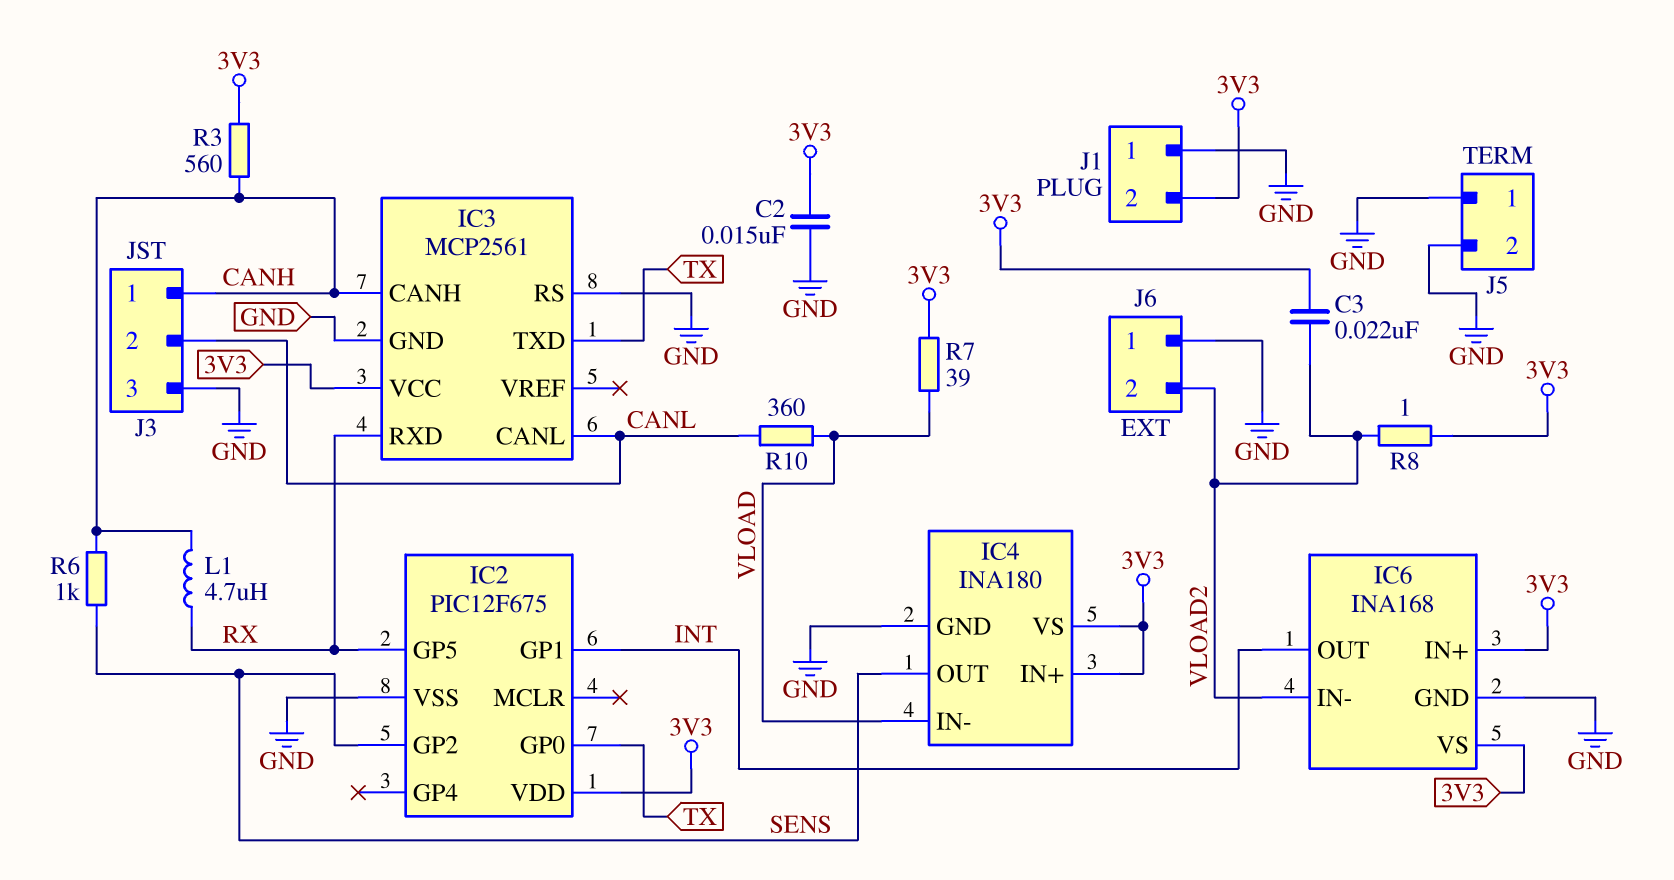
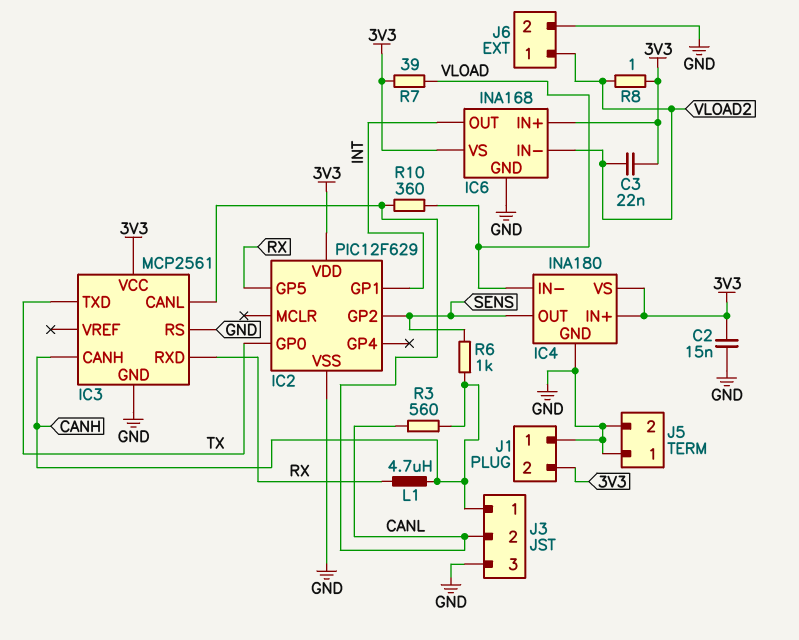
IC2: PIC12F675 -> PIC12F629
J6 pin 1: GND -> VLOAD2
J6 pin 2: VLOAD2 -> GND
R3: 560 (3V3, CANH) -> 560 (CANH, CANL)

